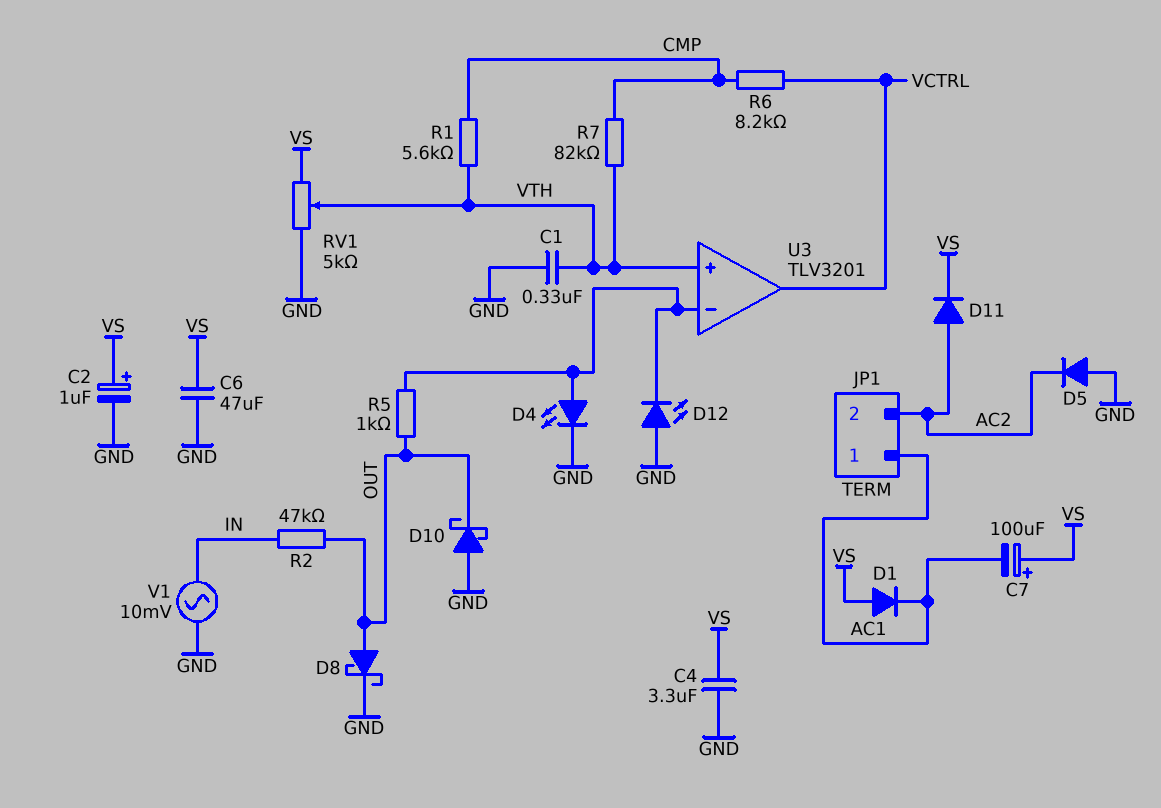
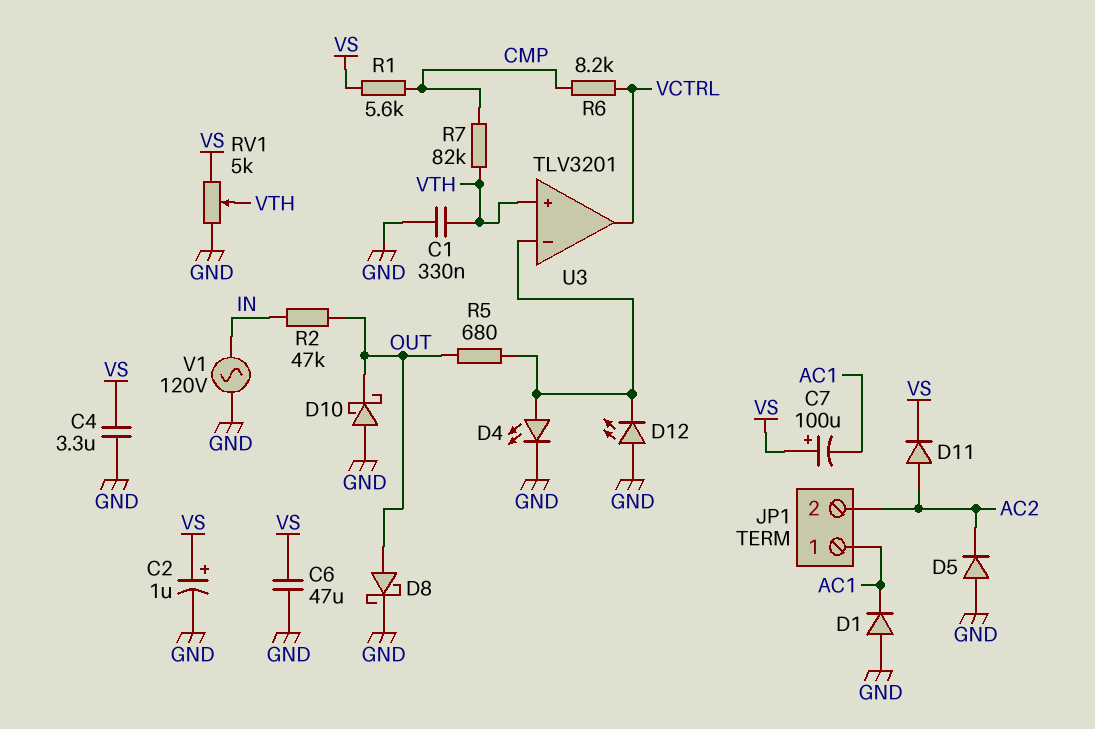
D1: diode (A VS, K AC1) -> diode (A GND, K AC1)
R1: 5.6k (CMP, VTH) -> 5.6k (CMP, VS)
R5: 1k (OUT, U3/in-) -> 680 (OUT, U3/in-)
V1: AC 10mV (GND, IN) -> AC 120V (GND, IN)

